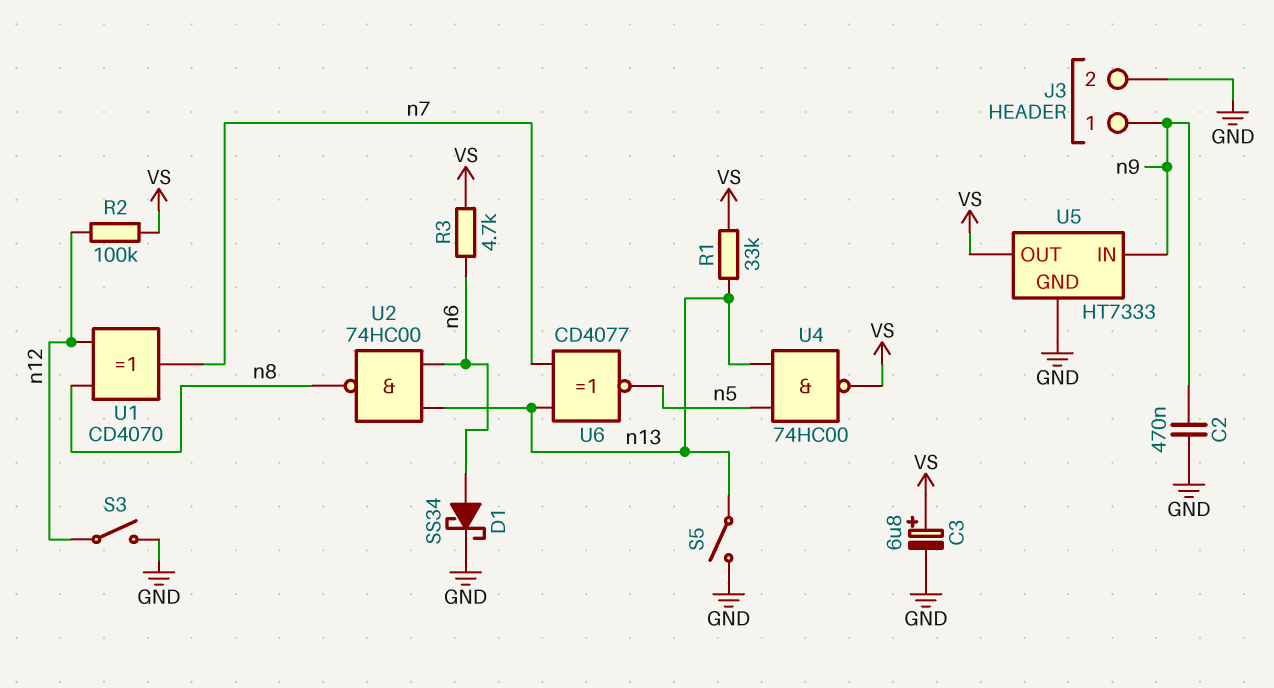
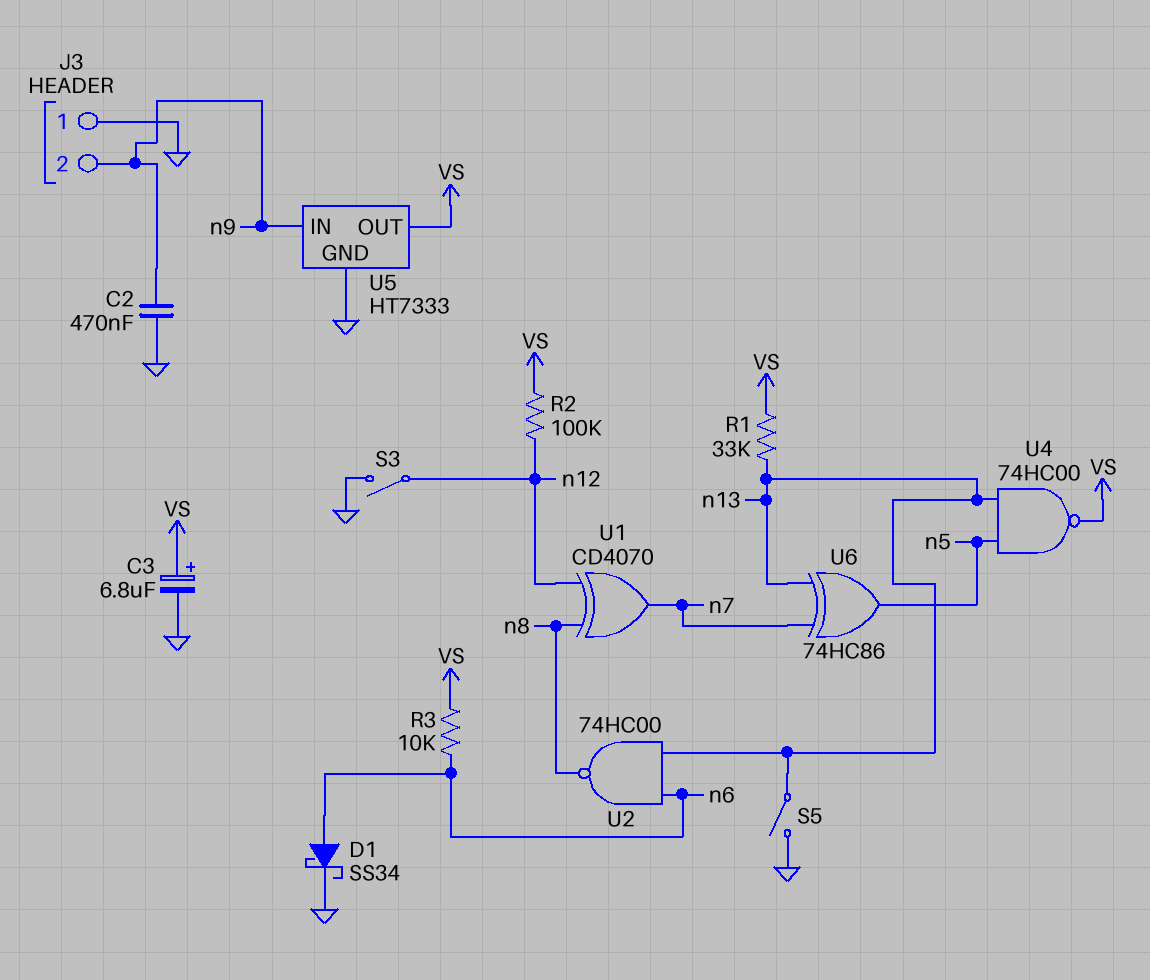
J3 pin 1: n9 -> GND
J3 pin 2: GND -> n9
R3: 4.7k (VS, n6) -> 10k (VS, n6)
U6: XNOR CD4077 (in n7, in n13, out n5) -> XOR 74HC86 (in n7, in n13, out n5)

